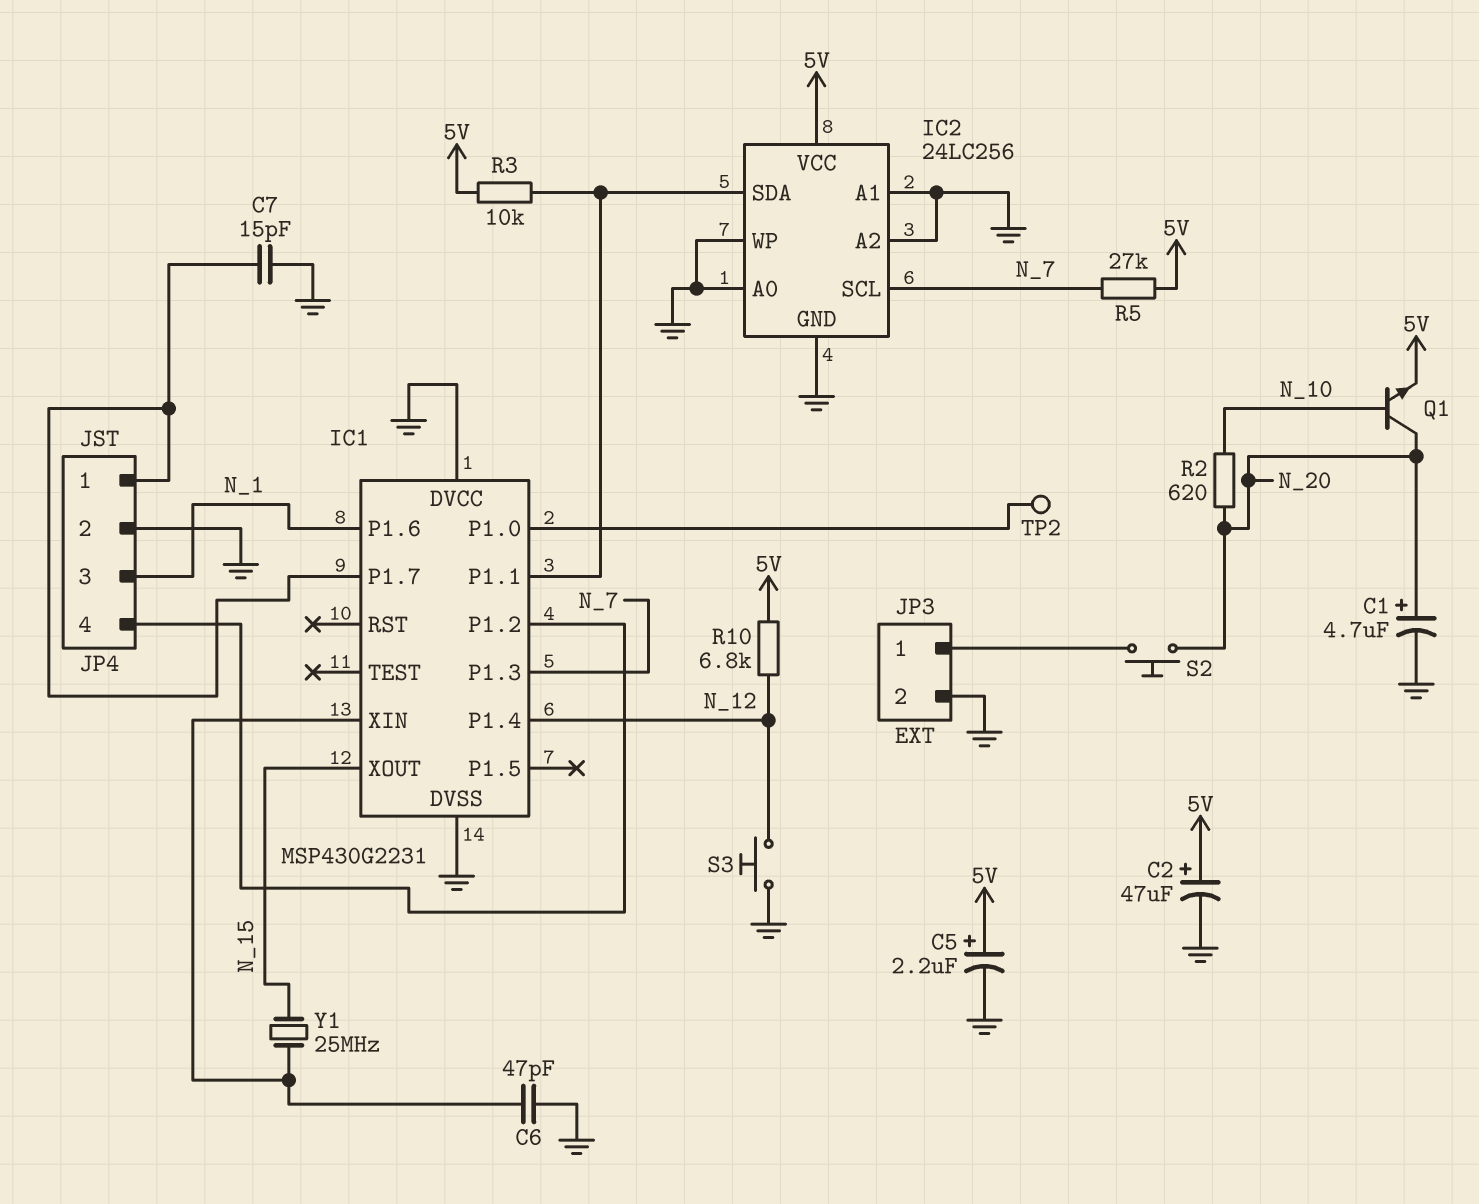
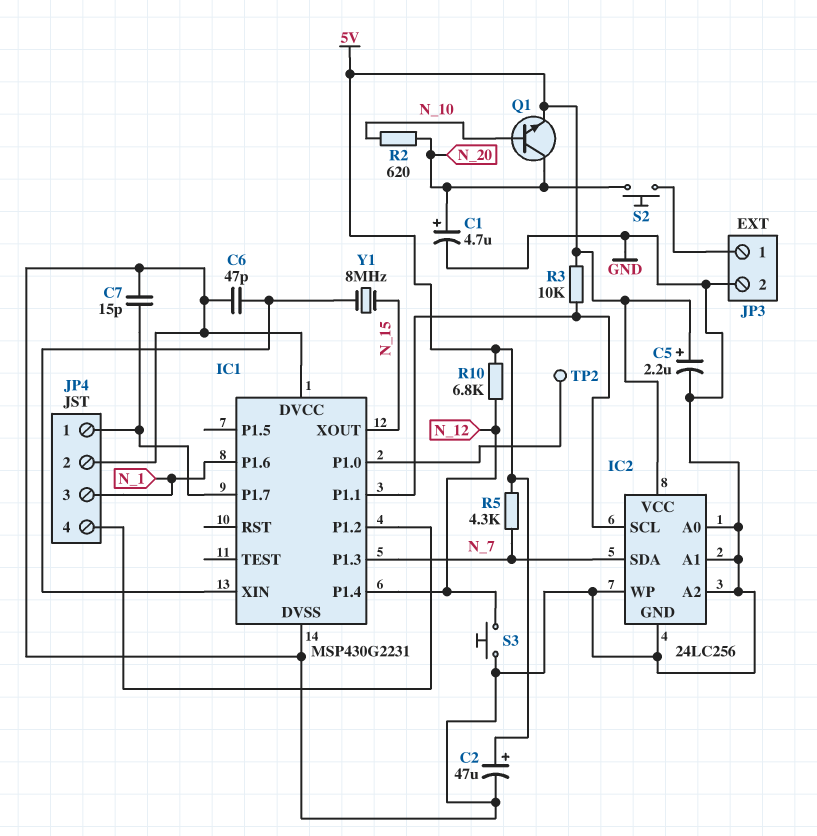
IC2 pin SCL: N_7 -> IC1/P1.1
IC2 pin SDA: IC1/P1.1 -> N_7
R5: 27k (5V, N_7) -> 4.3k (5V, N_7)
Y1: 25MHz (IC1/XIN, N_15) -> 8MHz (IC1/XIN, N_15)

